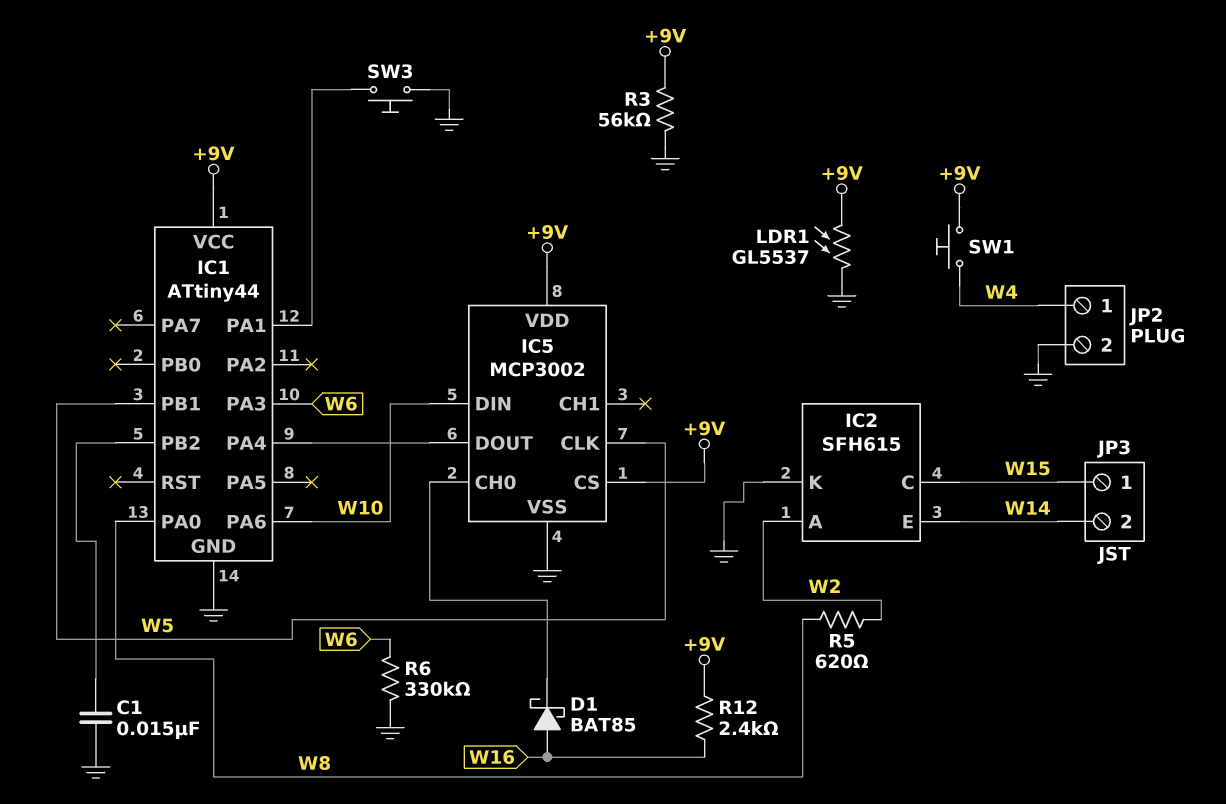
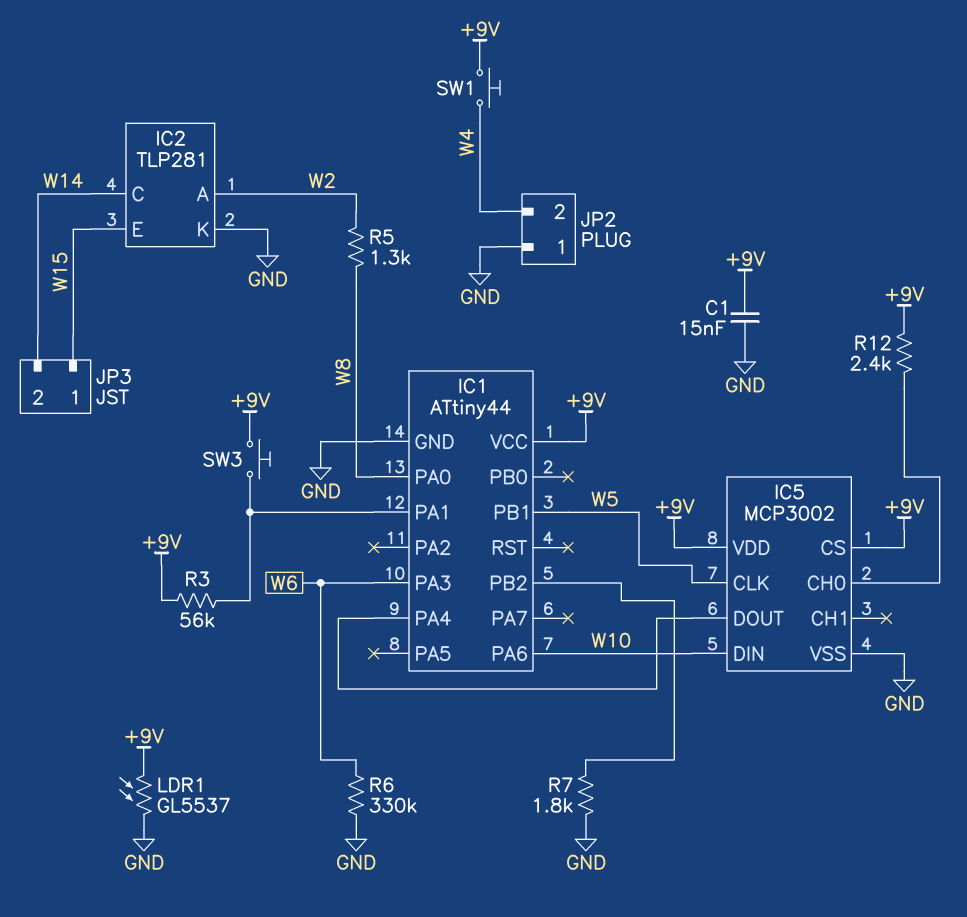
C1: 15nF (GND, IC1/PB2) -> 15nF (+9V, GND)
D1: schottky BAT85 (A W16, K IC5/CH0) -> none
IC2: SFH615 -> TLP281
IC2 pin C: W15 -> W14
IC2 pin E: W14 -> W15
JP2 pin 1: W4 -> GND
JP2 pin 2: GND -> W4
R3: 56k (+9V, GND) -> 56k (+9V, IC1/PA1)
R5: 620 (W2, W8) -> 1.3k (W2, W8)
R7: none -> 1.8k (GND, IC1/PB2)
R12: 2.4k (+9V, W16) -> 2.4k (+9V, IC5/CH0)
SW3: button (GND, IC1/PA1) -> button (+9V, IC1/PA1)

